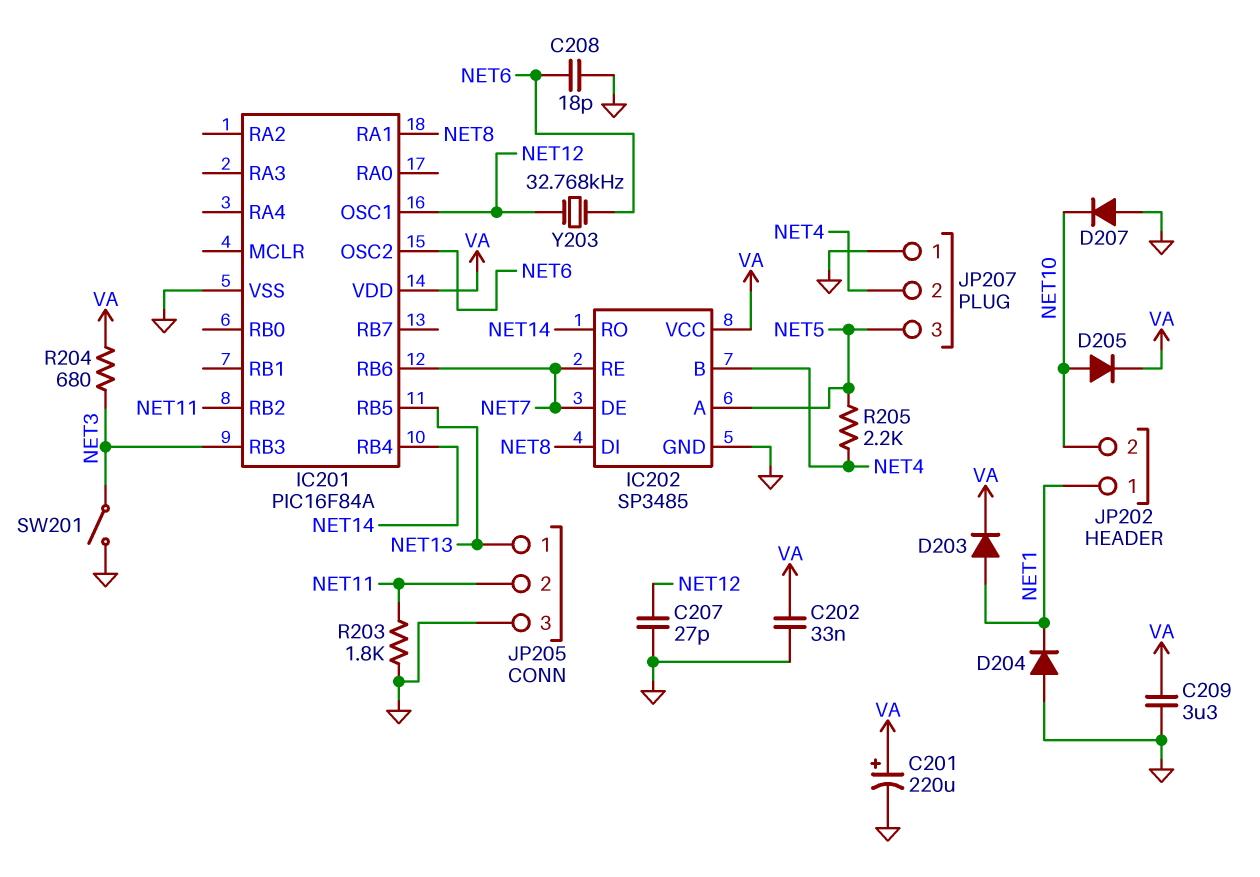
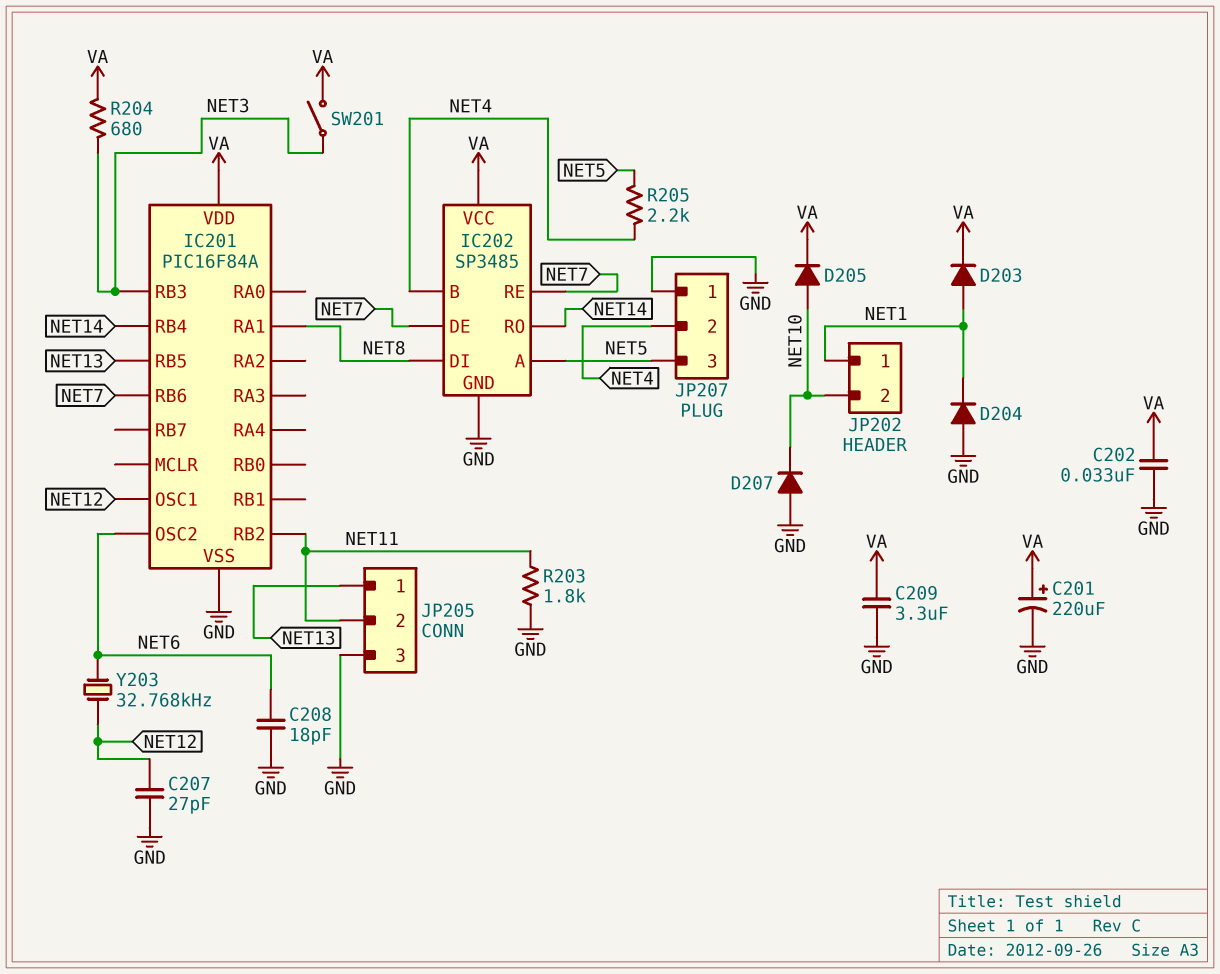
SW201: switch (GND, NET3) -> switch (NET3, VA)

